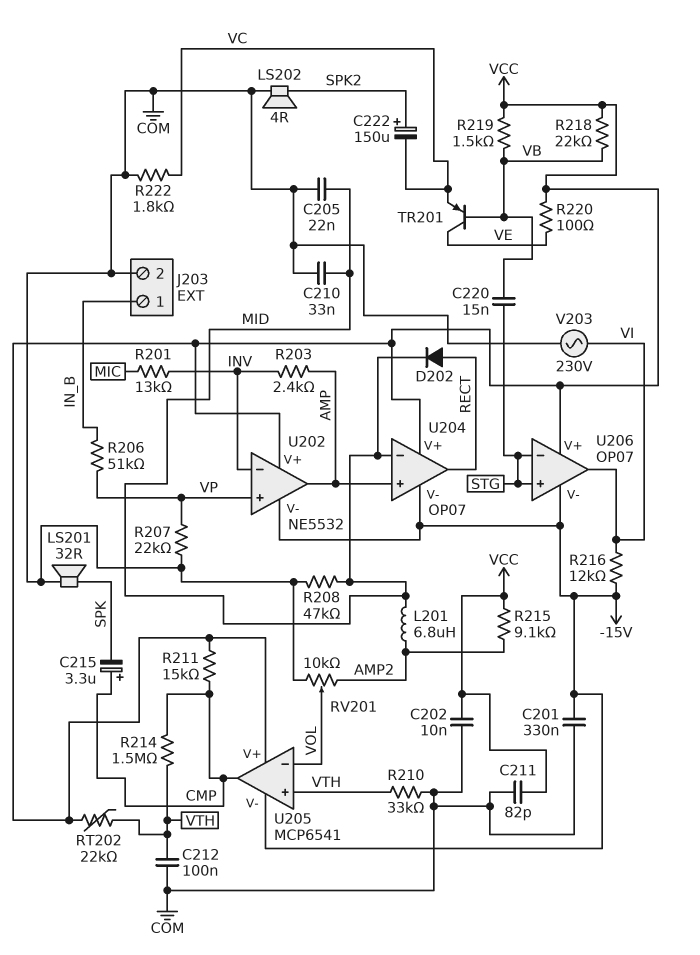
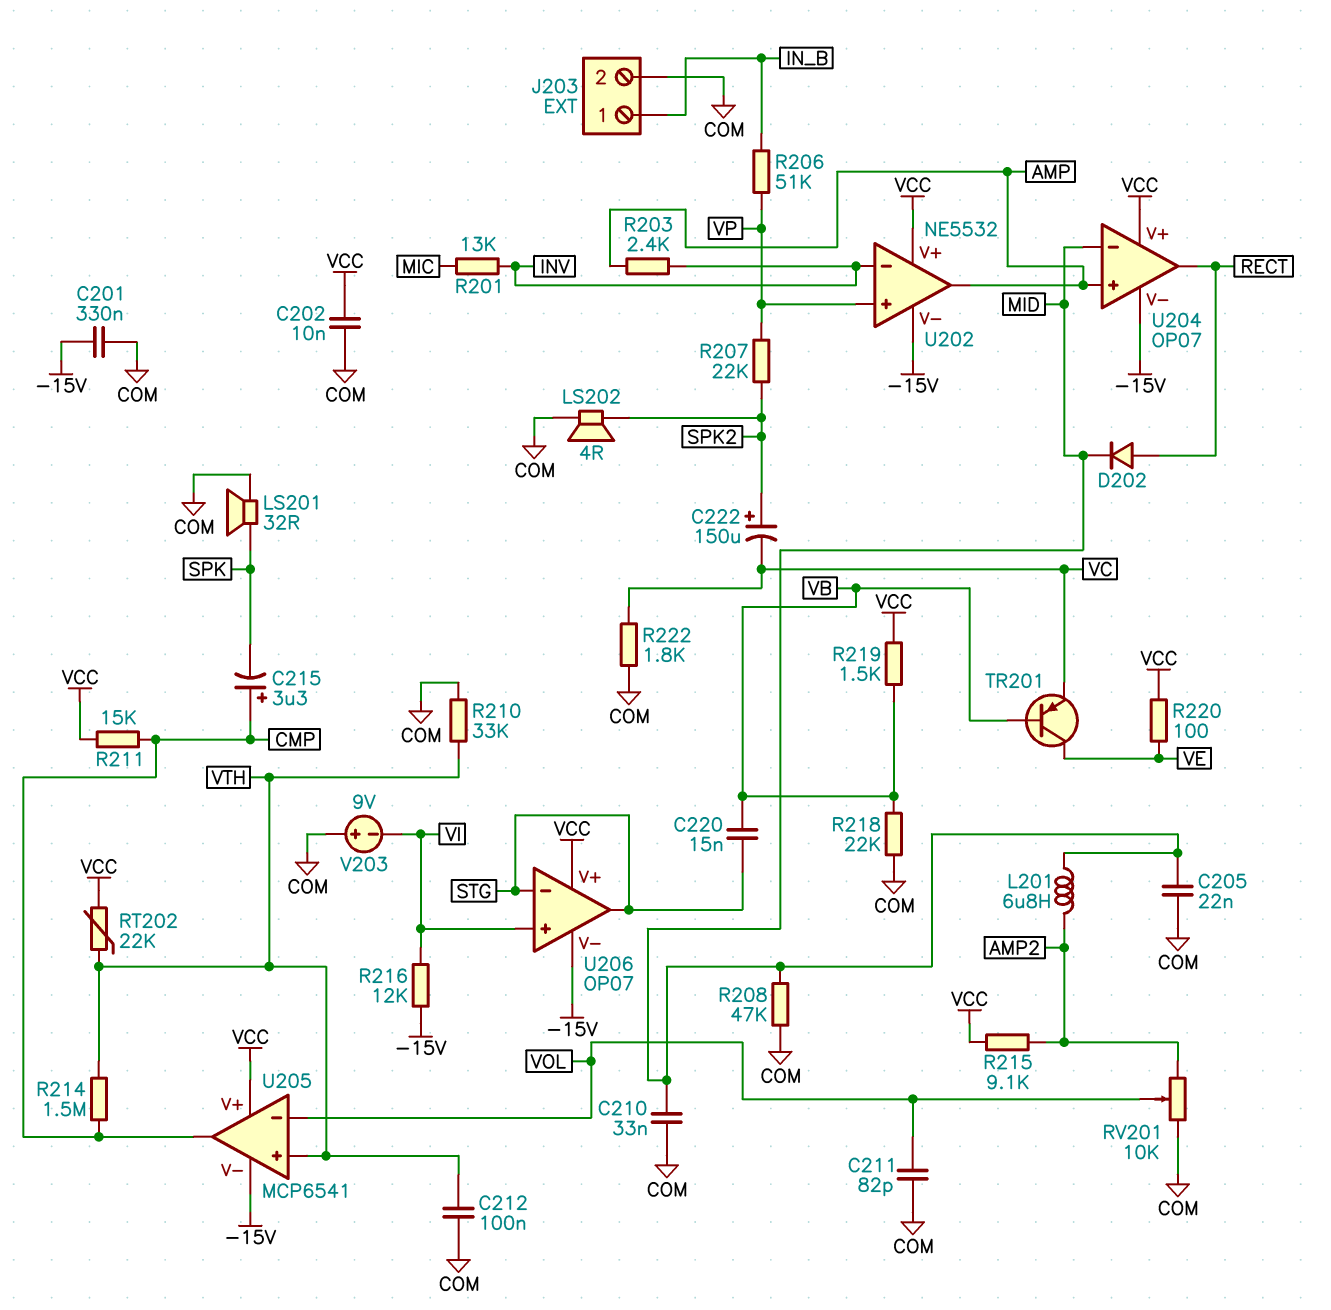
C211: 82pF (COM, VCC) -> 82pF (COM, VOL)
R207: 22k (COM, VP) -> 22k (SPK2, VP)
R218: 22k (VB, VCC) -> 22k (COM, VB)
U206 pin in+: STG -> VI
U206 pin out: VI -> STG
V203: AC 230V (COM, VI) -> 9V (plus COM, minus VI)

